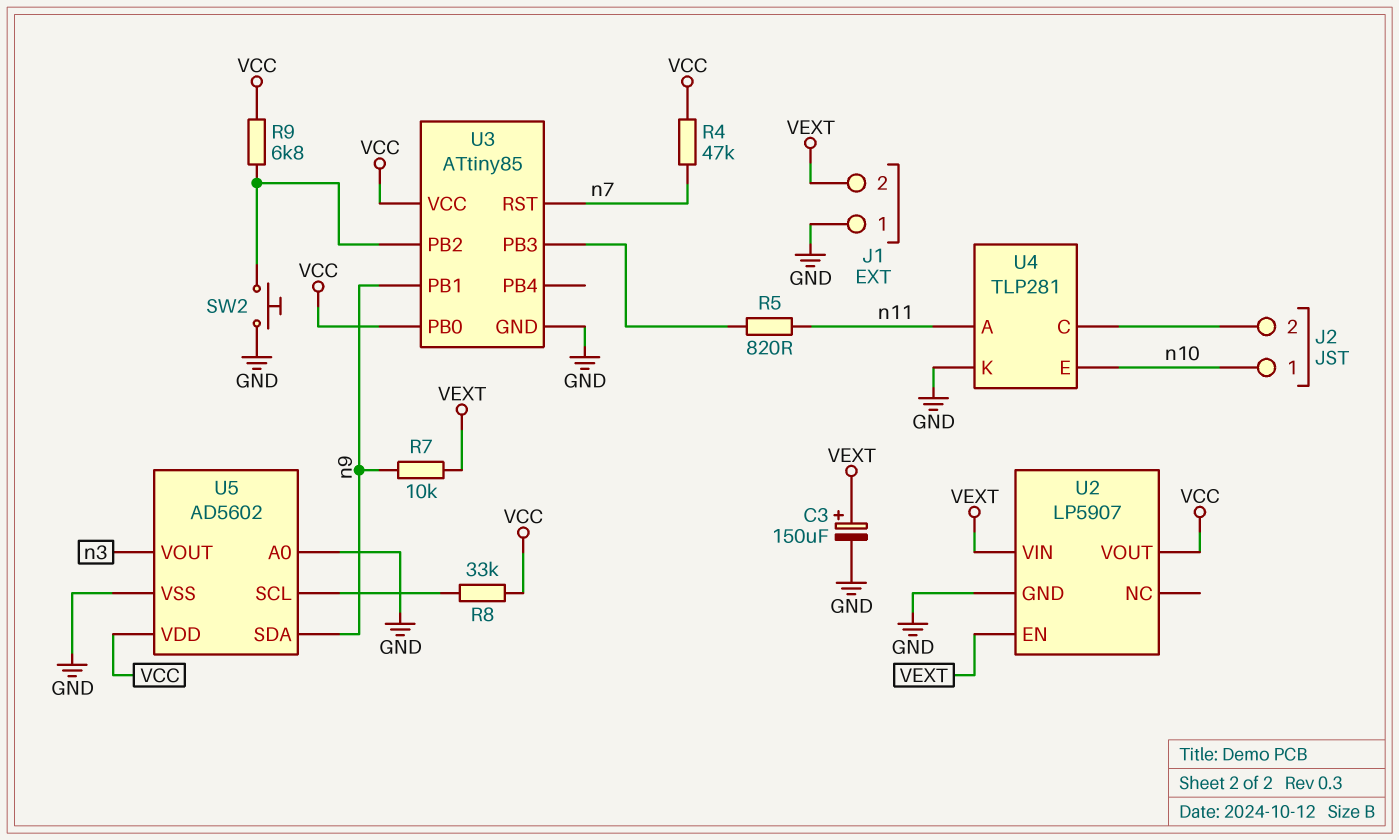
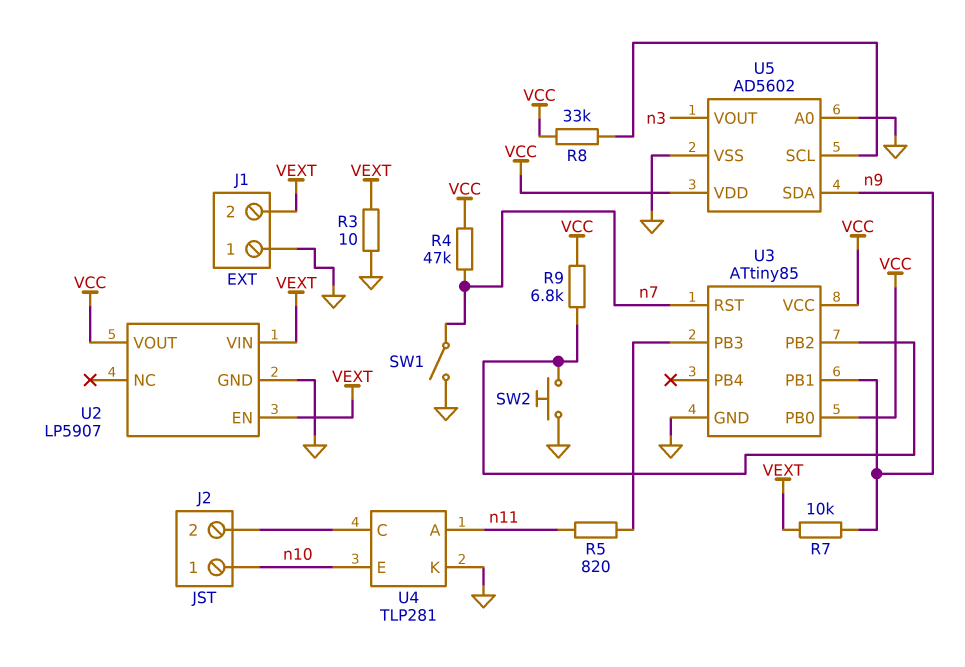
C3: 150uF (plus VEXT, minus GND) -> none
R3: none -> 10 (GND, VEXT)
SW1: none -> switch (GND, n7)

